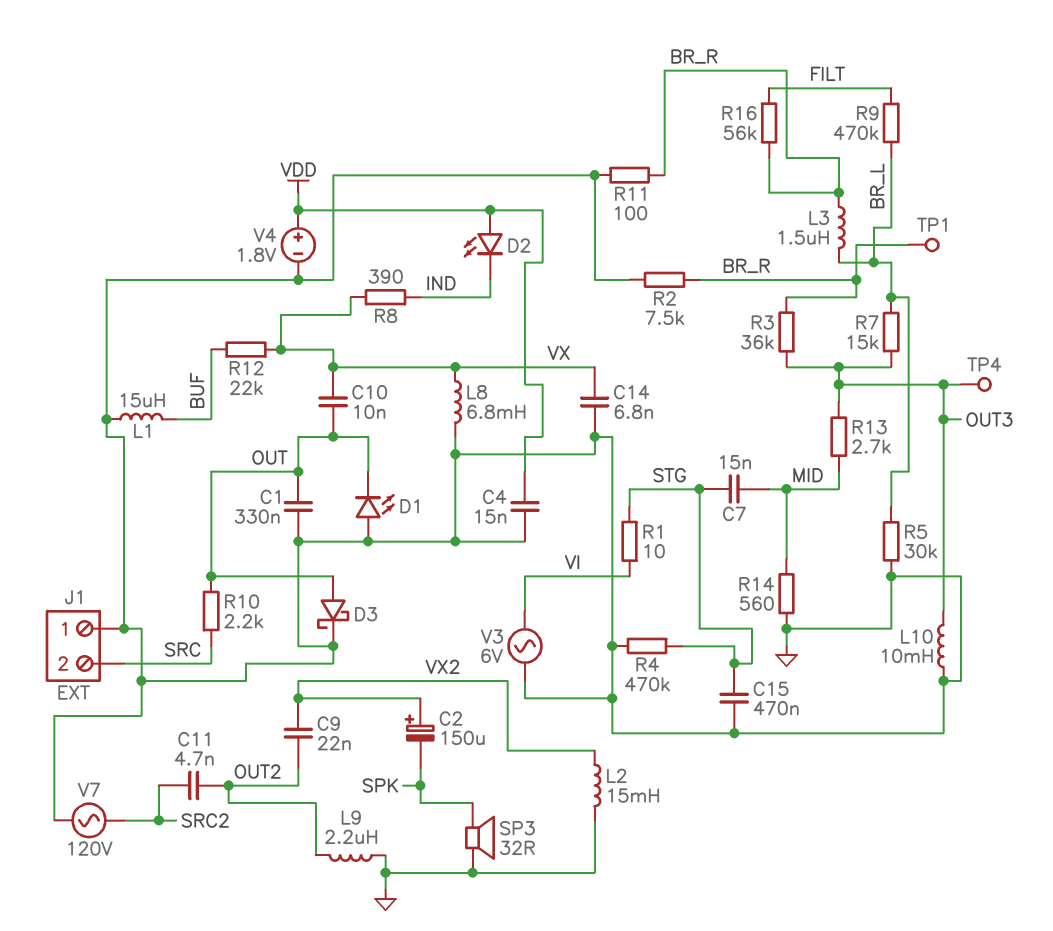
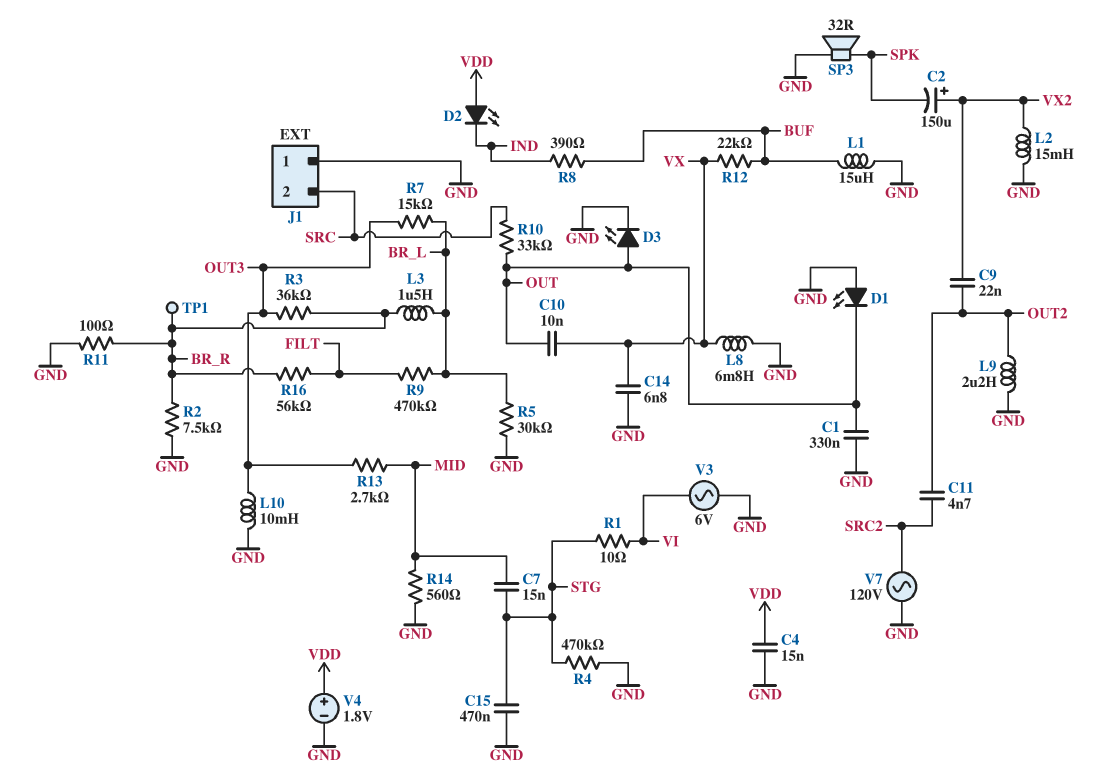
D3: schottky (A OUT, K GND) -> LED (A OUT, K GND)
R8: 390 (IND, VX) -> 390 (BUF, IND)
R10: 2.2k (OUT, SRC) -> 33k (OUT, SRC)
TP4: test point (OUT3) -> none

